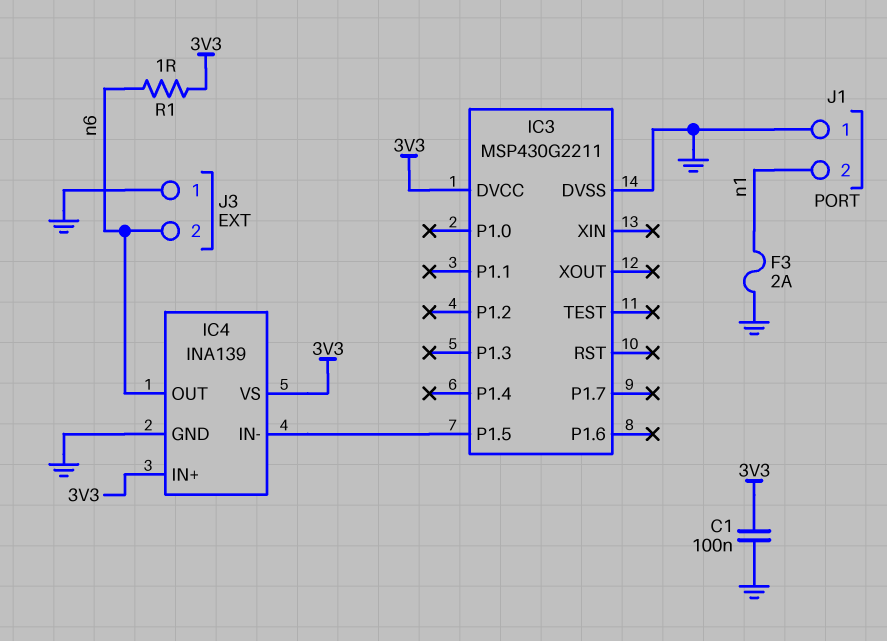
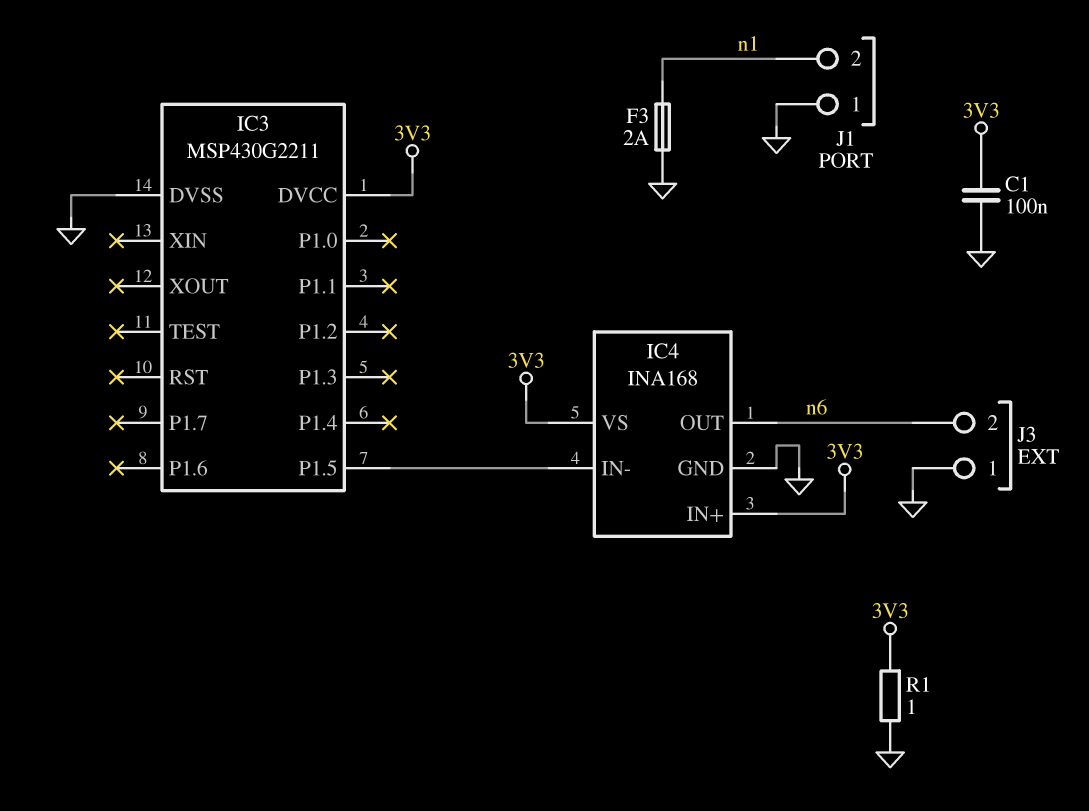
IC4: INA139 -> INA168
R1: 1 (3V3, n6) -> 1 (3V3, GND)

